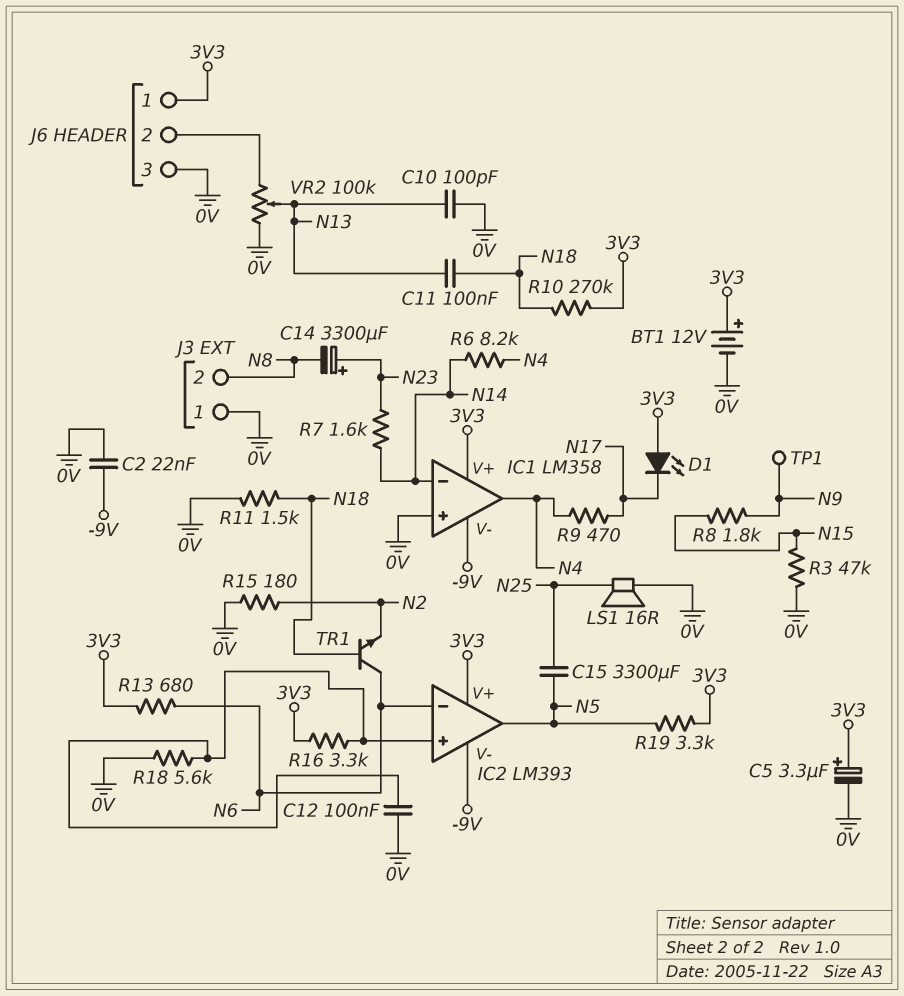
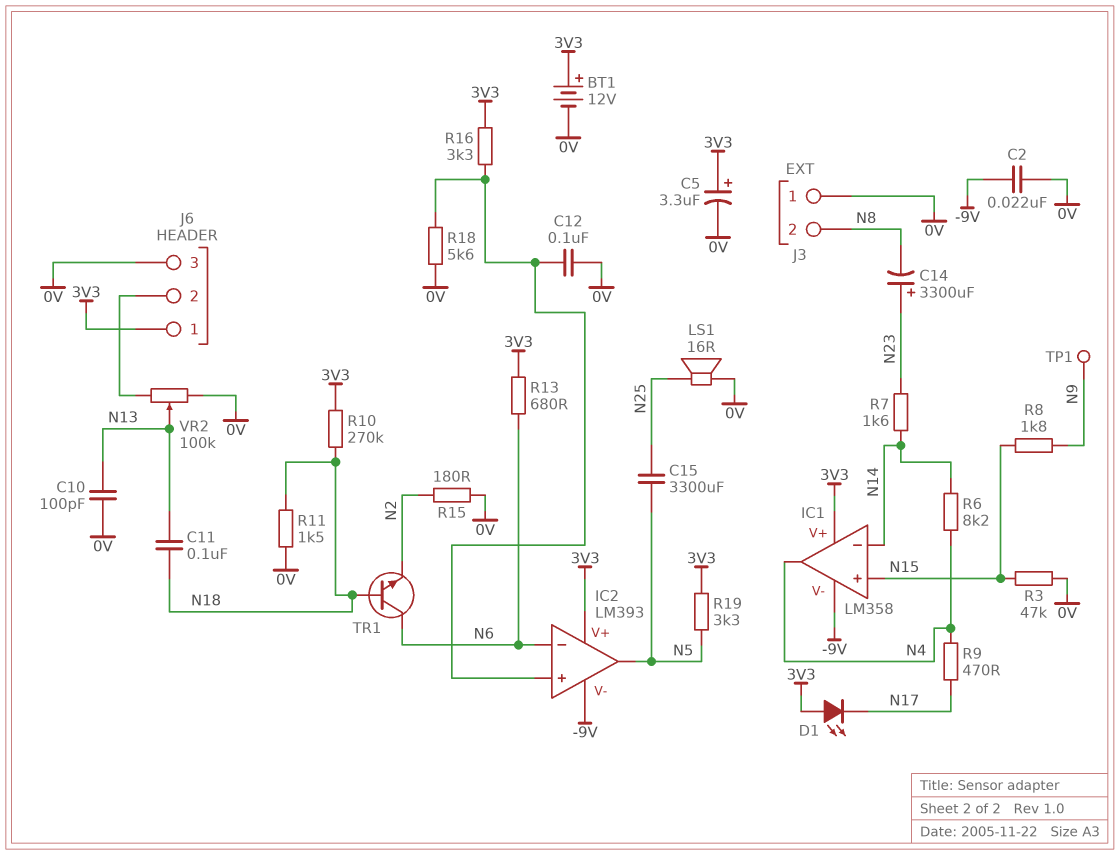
IC1 pin in+: 0V -> N15

